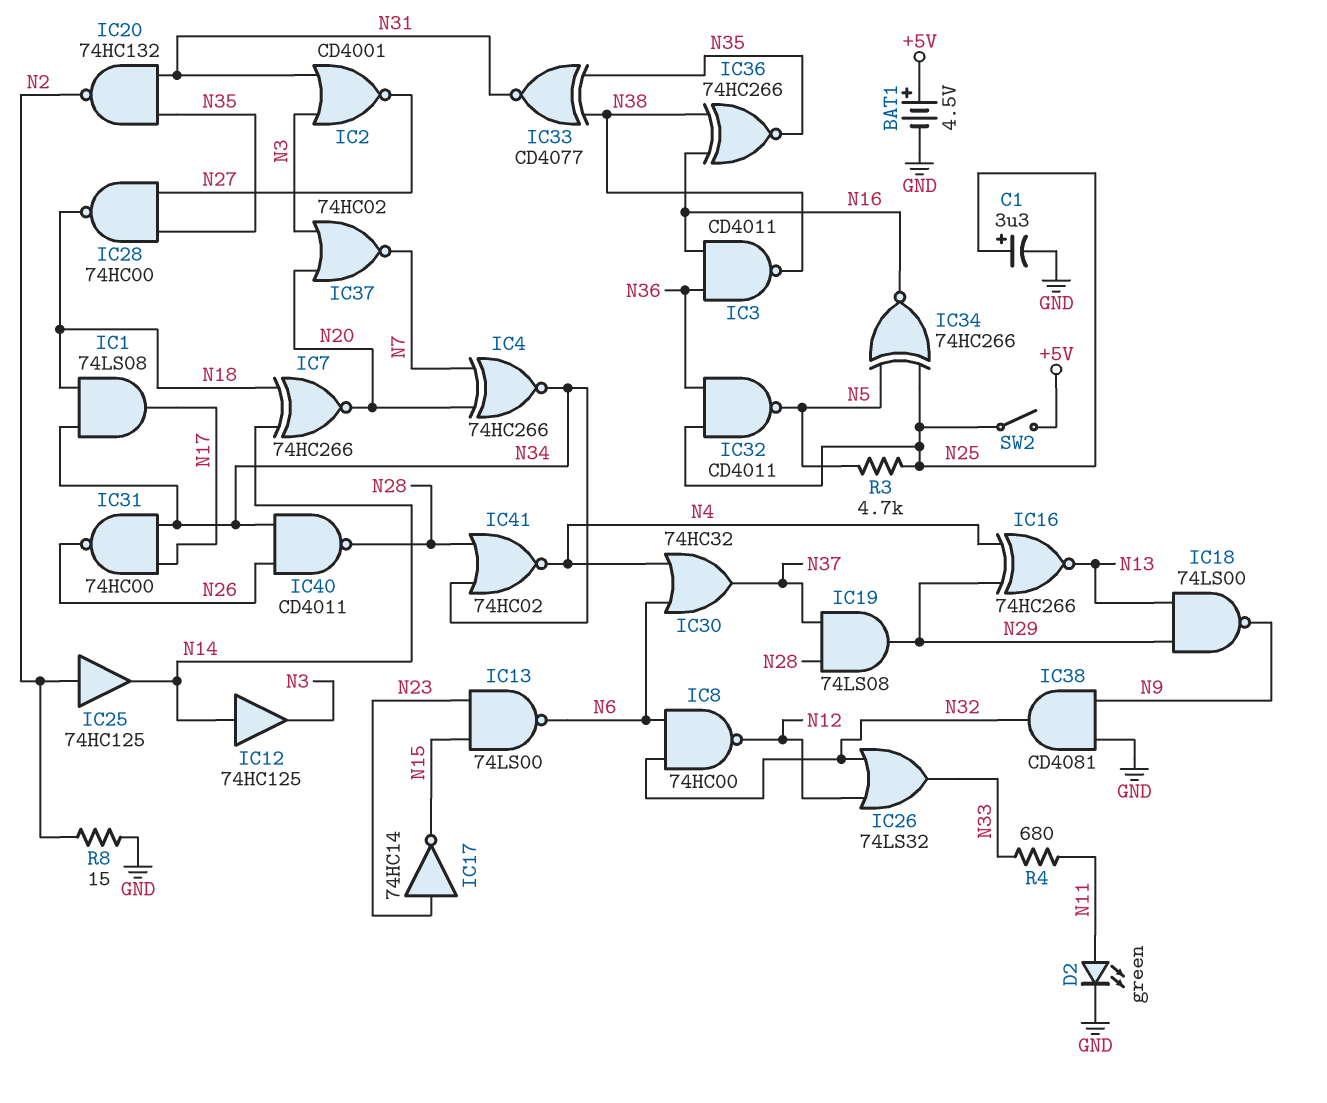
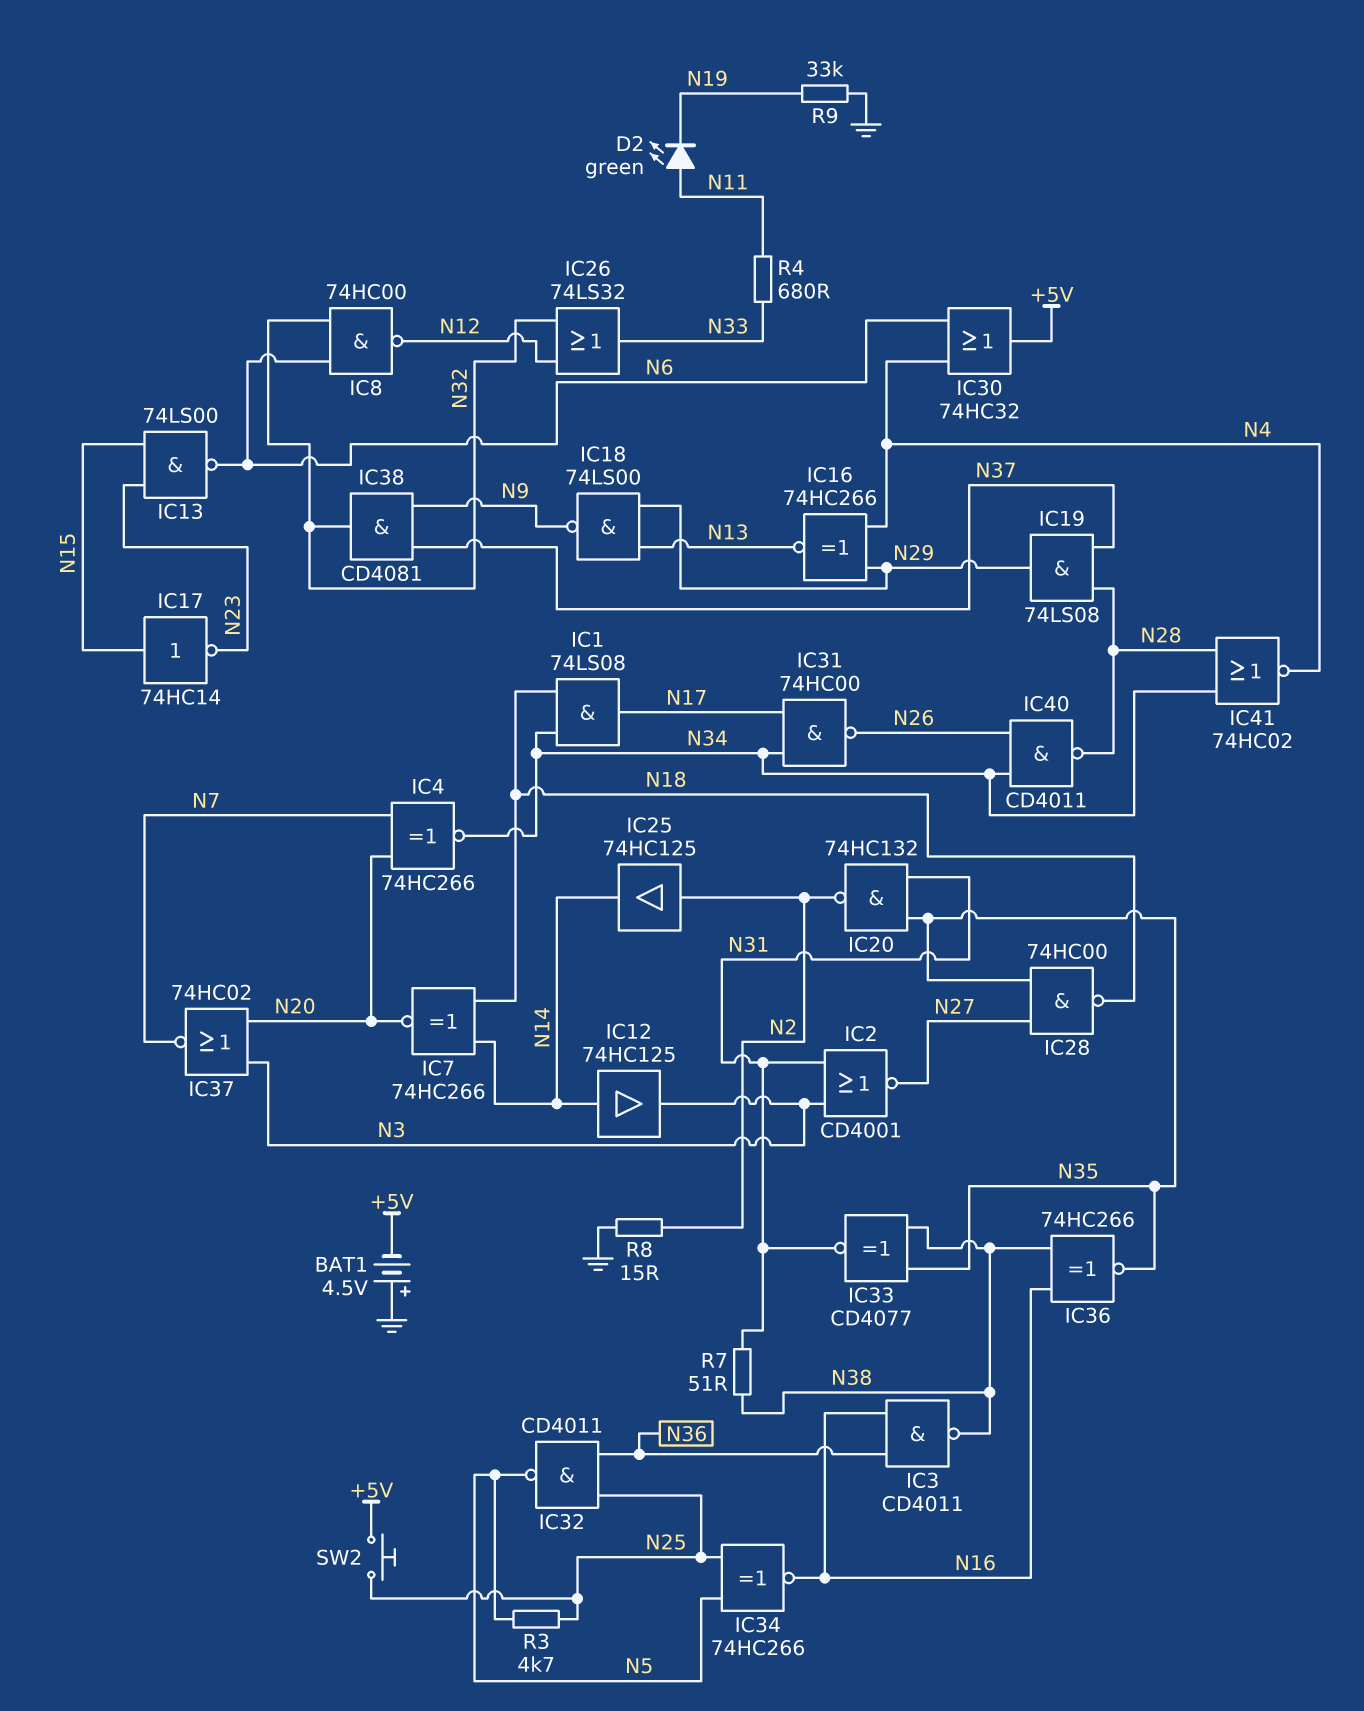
BAT1: 4.5V (plus +5V, minus GND) -> 4.5V (plus GND, minus +5V)
C1: 3.3uF (plus N25, minus GND) -> none
D2: LED green (A N11, K GND) -> LED green (A N11, K N19)
IC17: NOT 74HC14 (in N23, out N15) -> NOT 74HC14 (in N15, out N23)
IC30: OR 74HC32 (in N4, in N6, out N37) -> OR 74HC32 (in N4, in N6, out +5V)
IC38: AND CD4081 (in GND, in N9, out N32) -> AND CD4081 (in N9, in N37, out N32)
R7: none -> 51 (N31, N38)
R9: none -> 33k (GND, N19)
SW2: switch (+5V, N25) -> button (+5V, N25)

